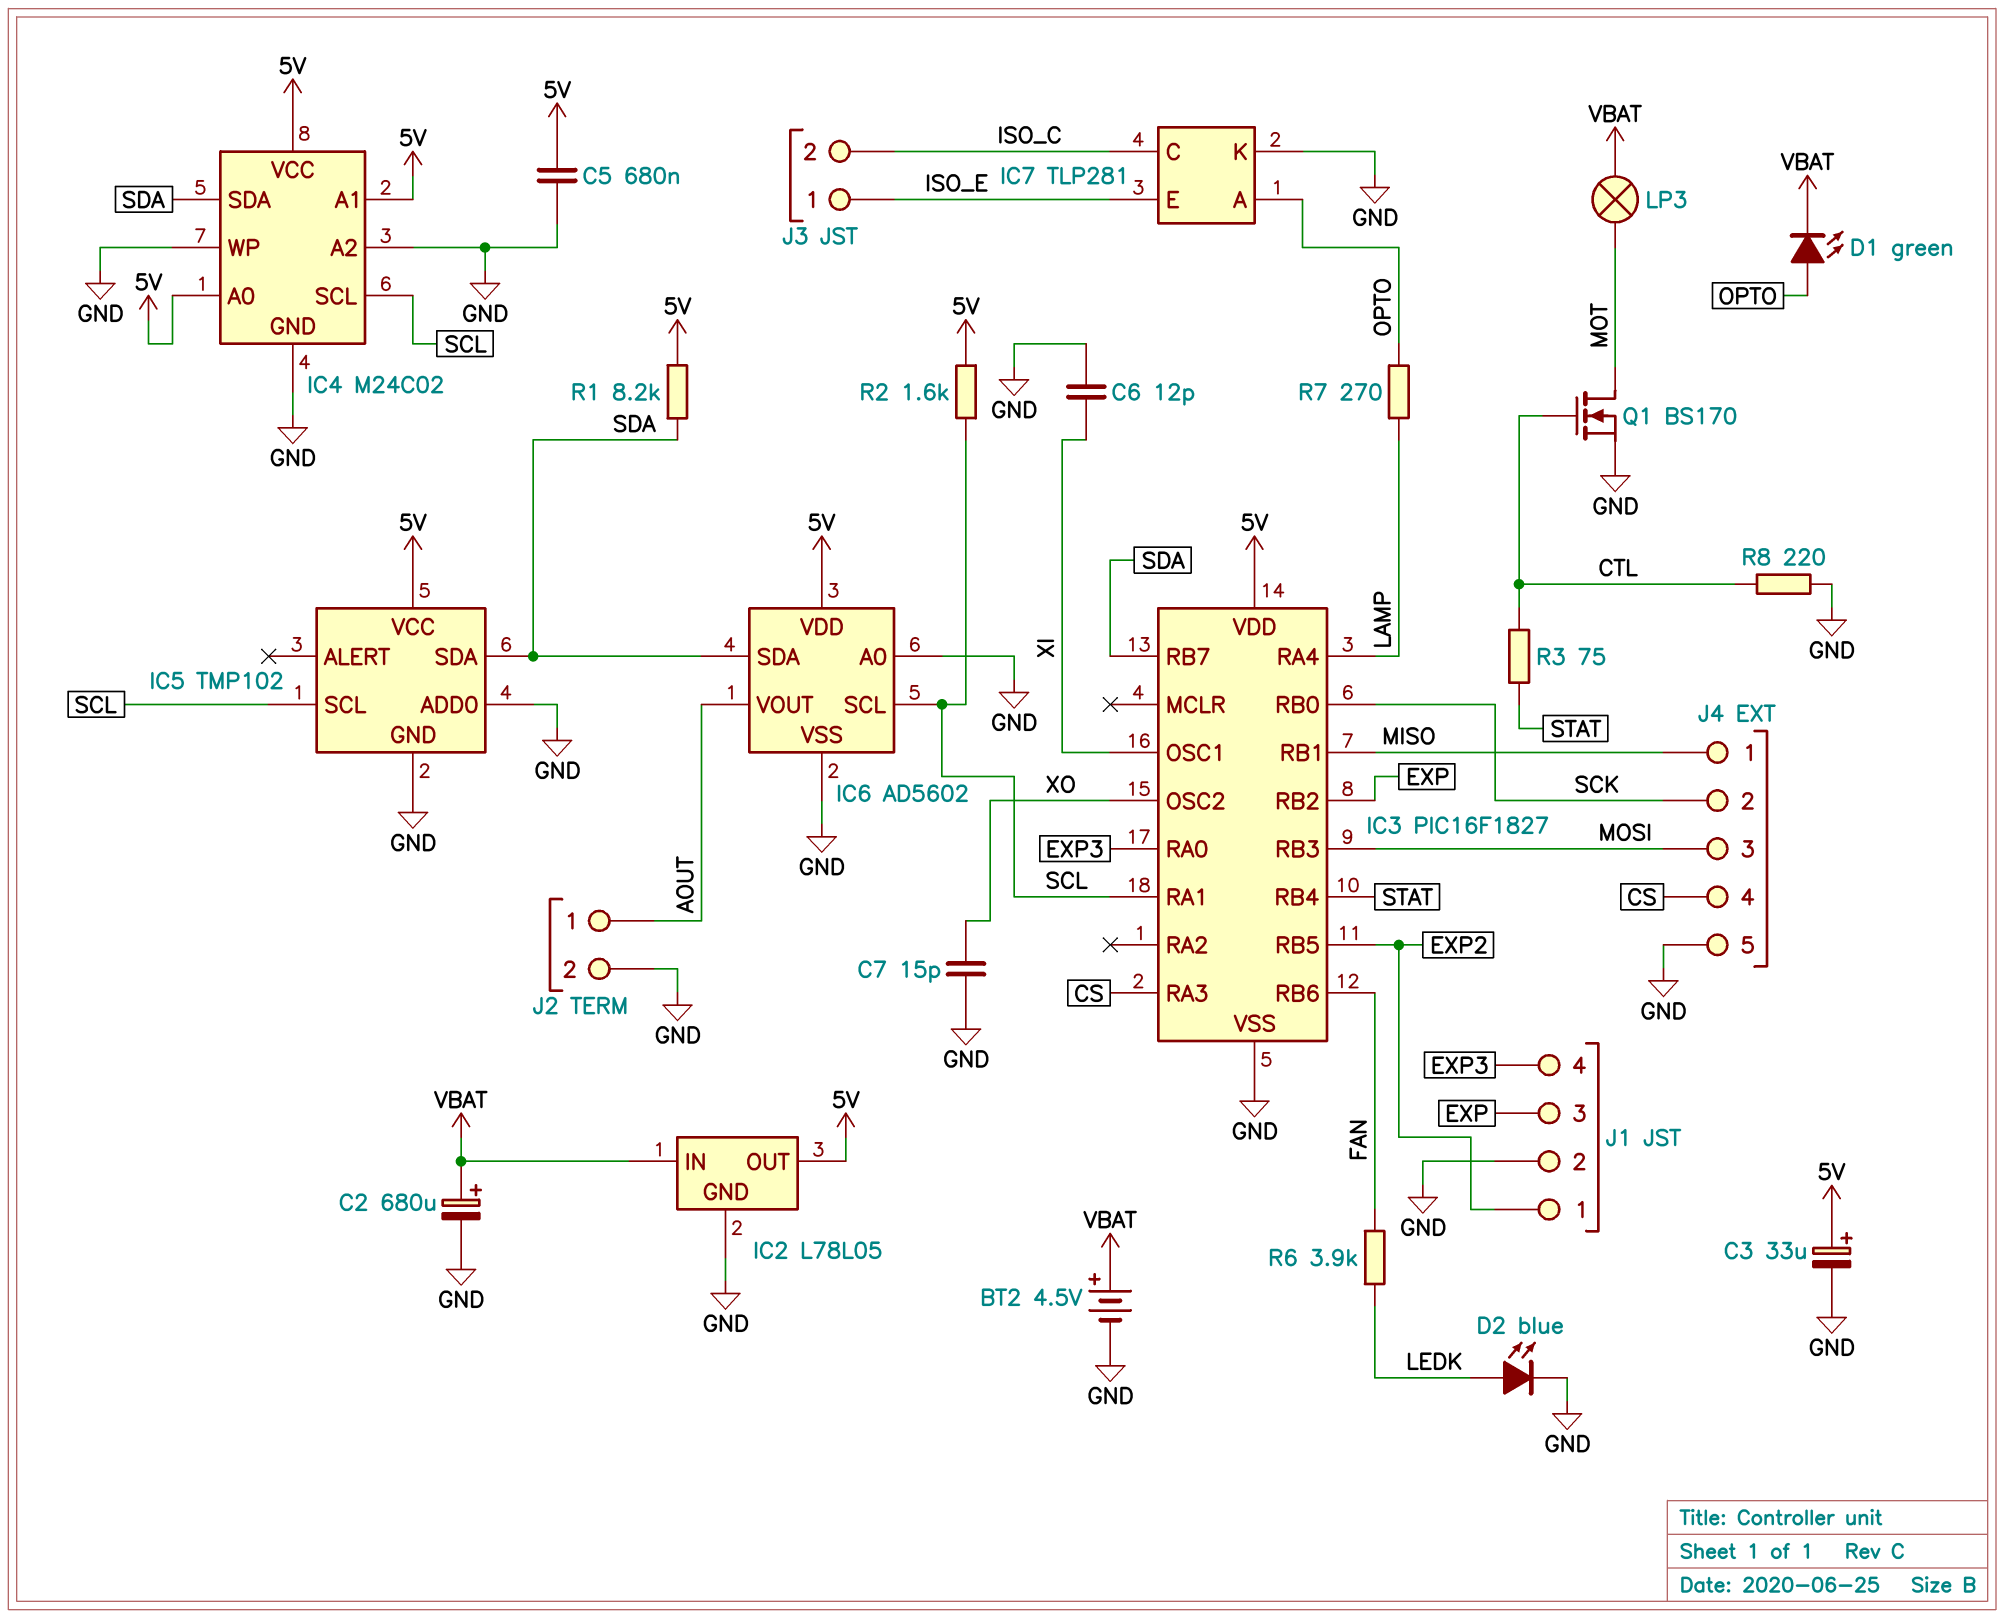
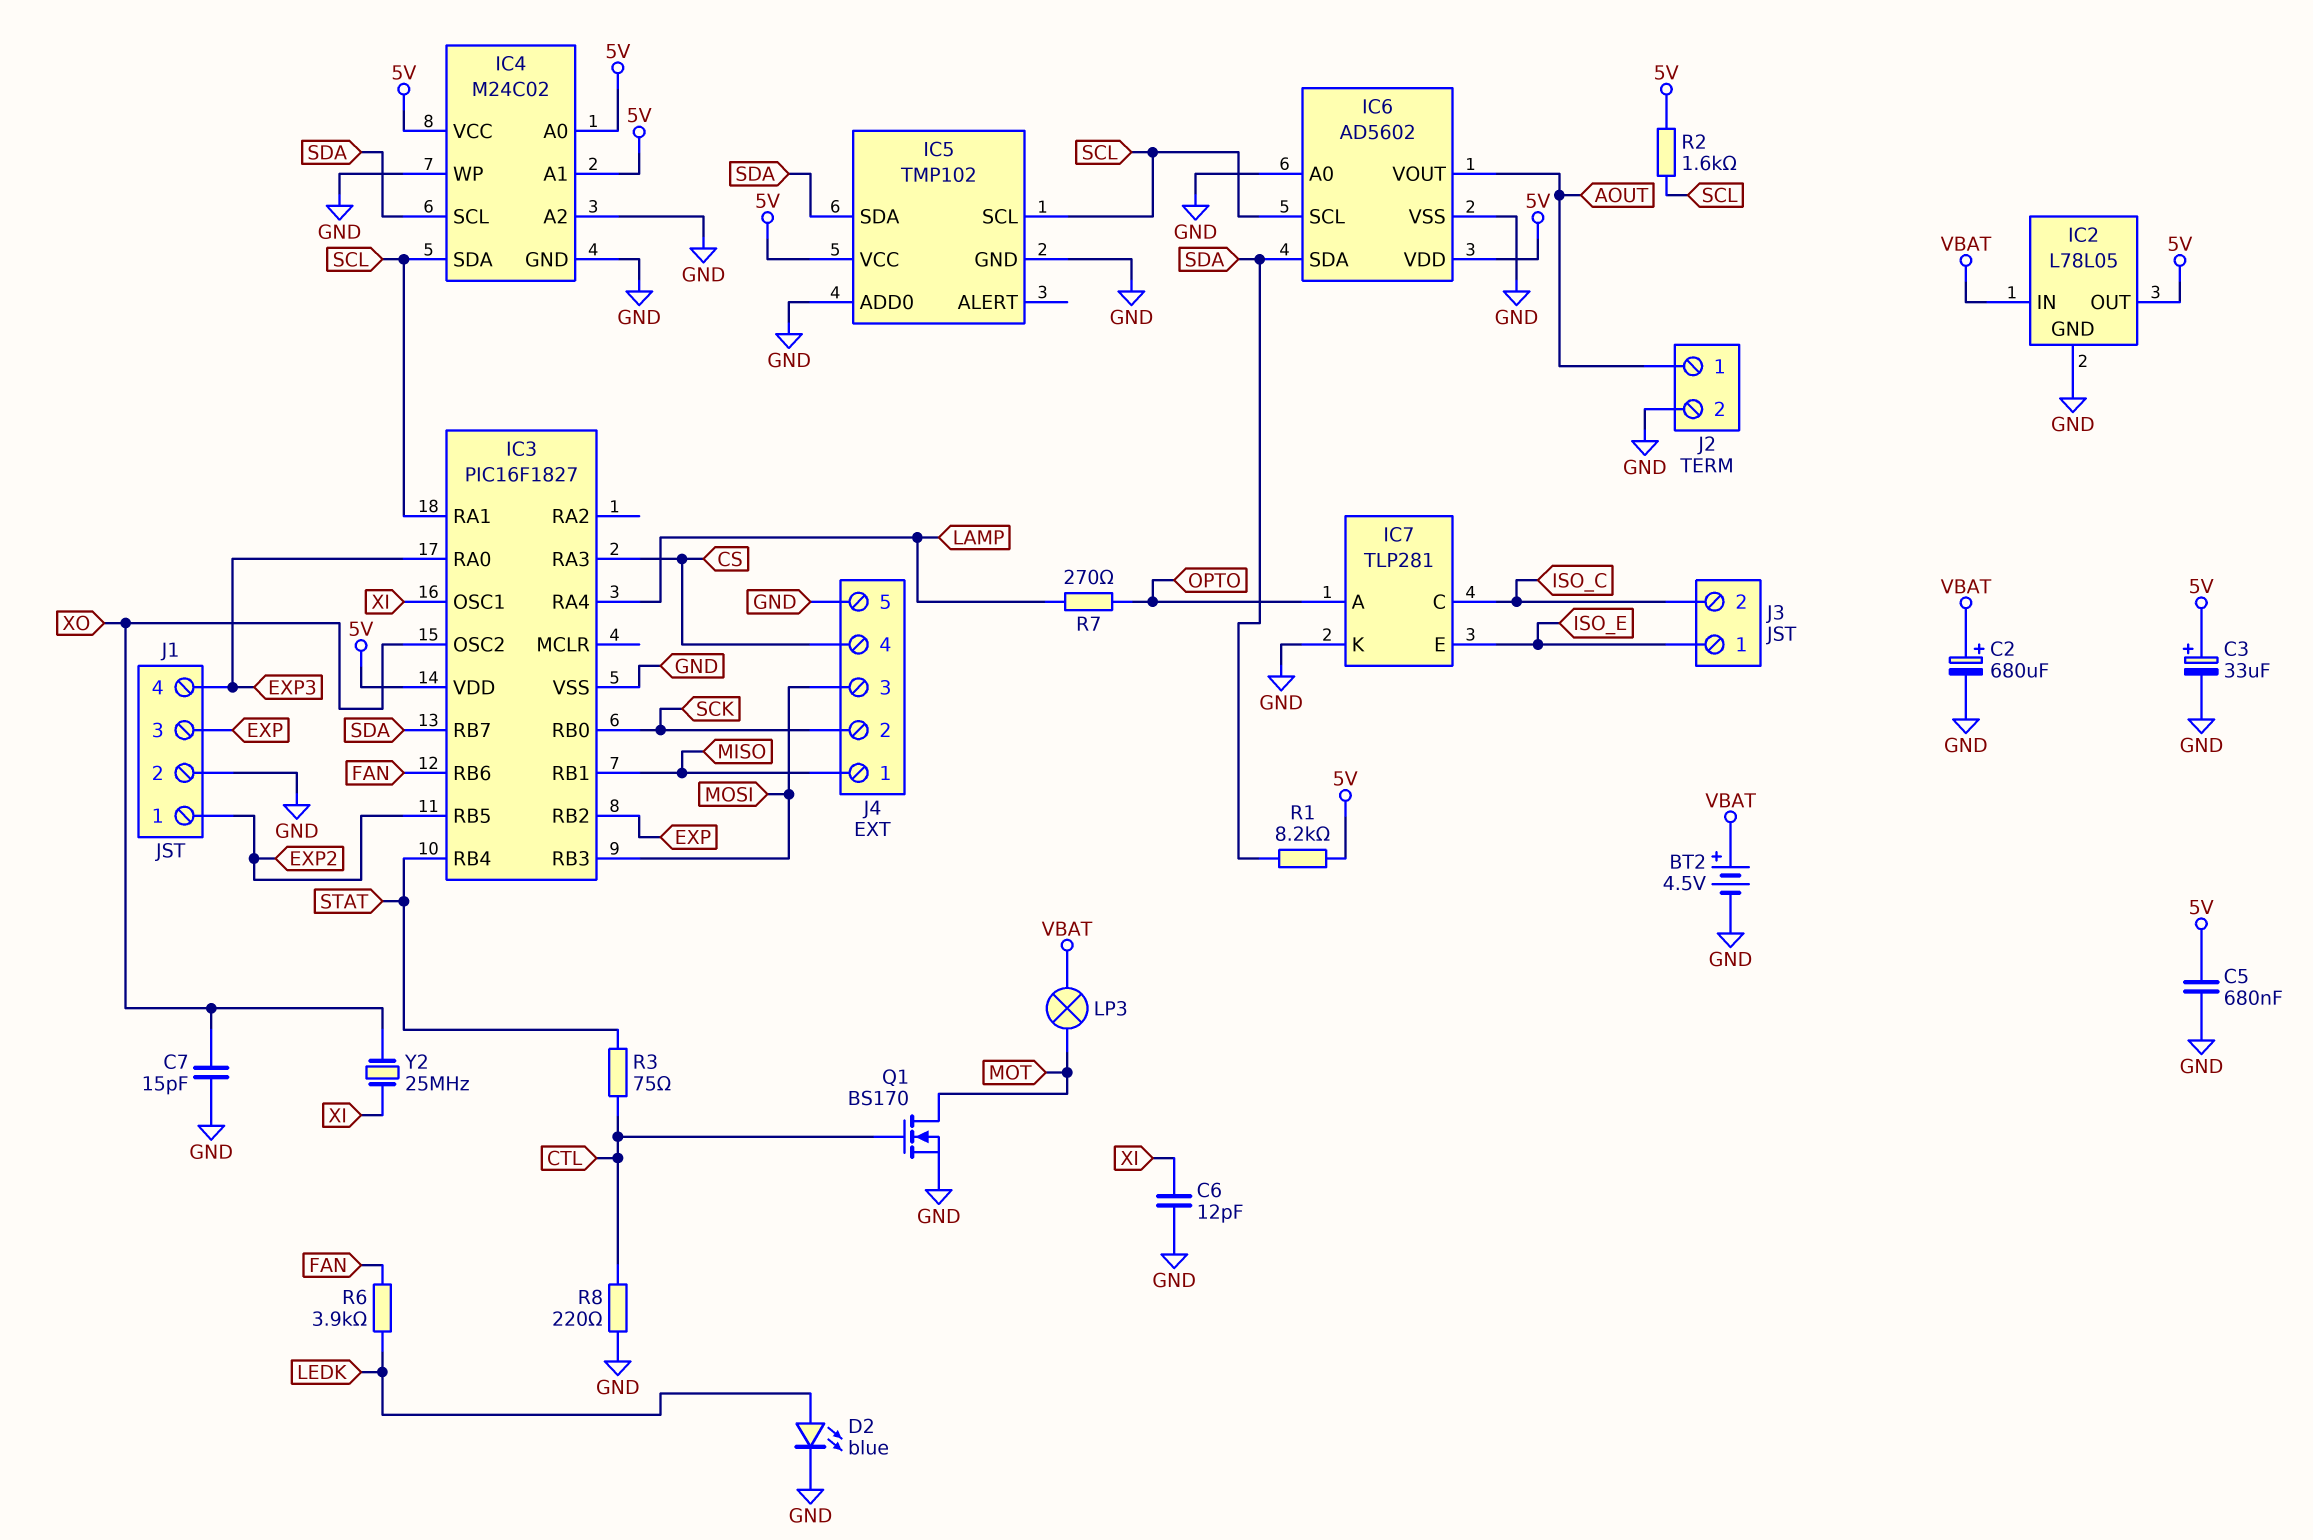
D1: LED green (A OPTO, K VBAT) -> none
IC4 pin SCL: SCL -> SDA
IC4 pin SDA: SDA -> SCL
Y2: none -> 25MHz (XI, XO)

